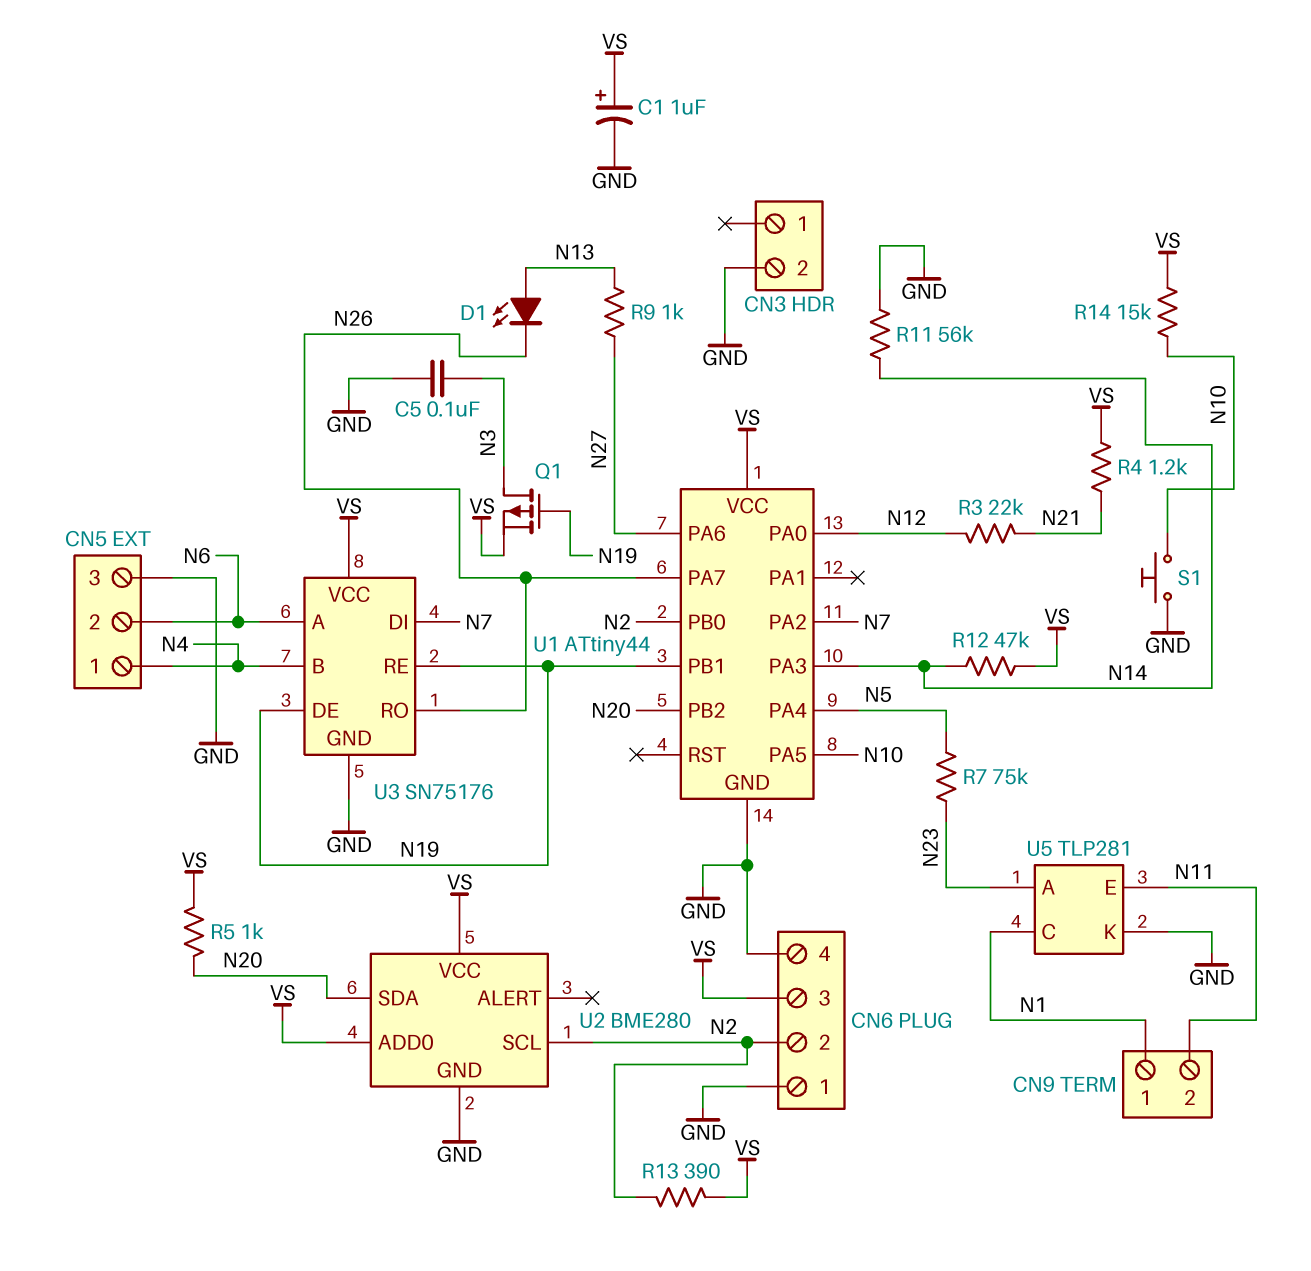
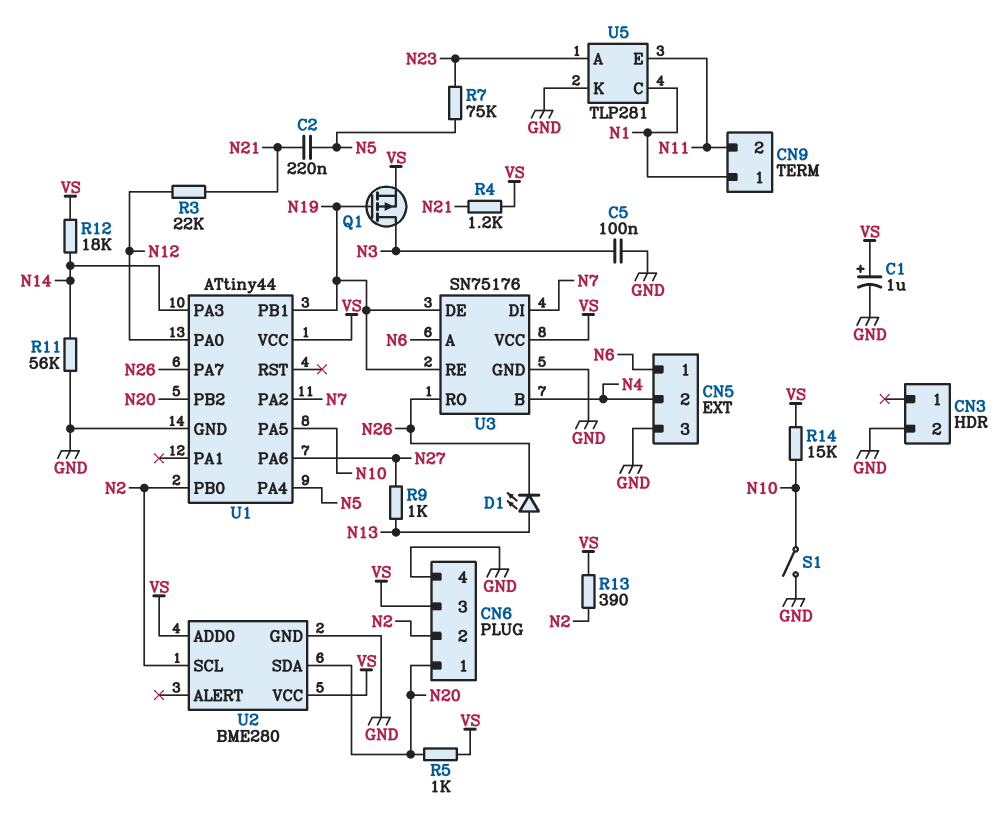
C2: none -> 220nF (N5, N21)
CN5 pin 1: N4 -> N6
CN5 pin 2: N6 -> N4
CN6 pin 1: GND -> N20
R12: 47k (N14, VS) -> 18k (N14, VS)
S1: button (GND, N10) -> switch (GND, N10)

